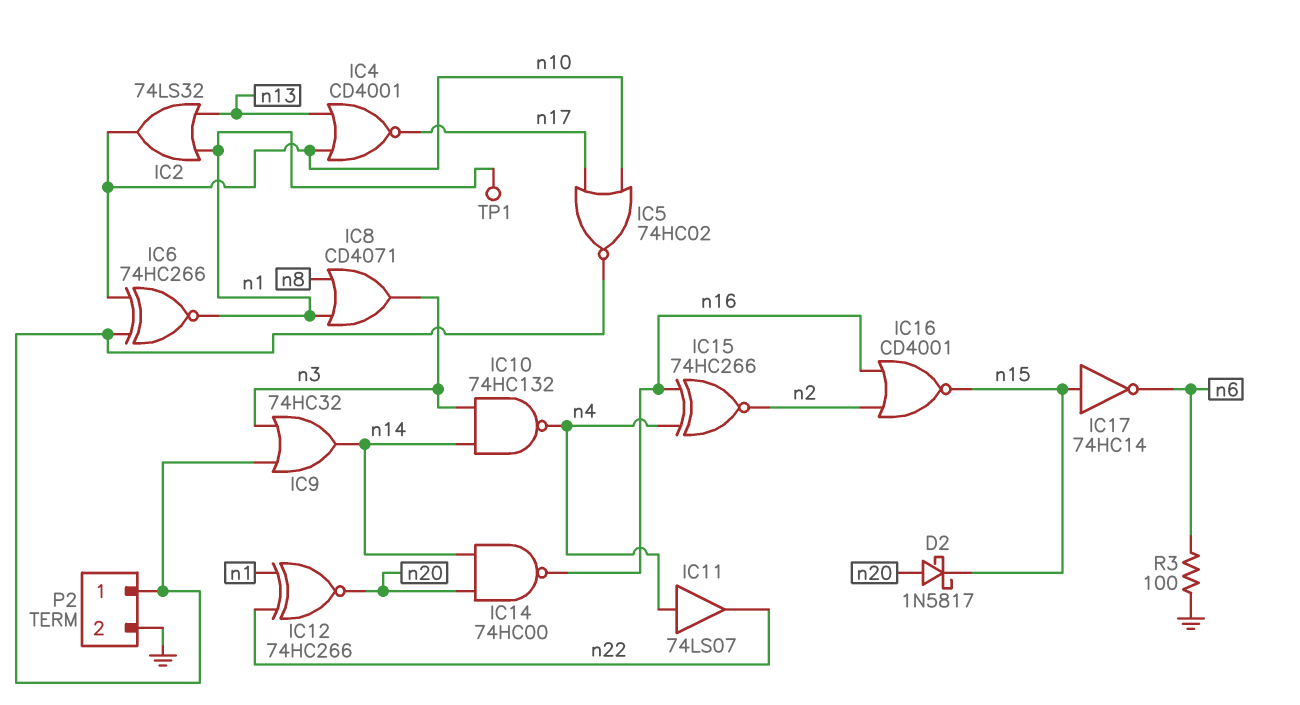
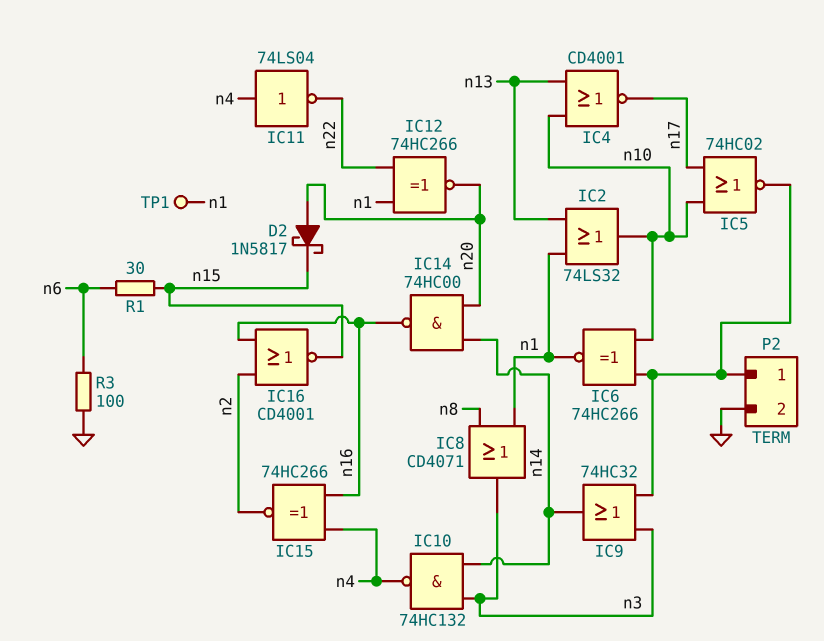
IC11: buffer 74LS07 (in n4, out n22) -> NOT 74LS04 (in n4, out n22)
IC17: NOT 74HC14 (in n15, out n6) -> none
R1: none -> 30 (n6, n15)

